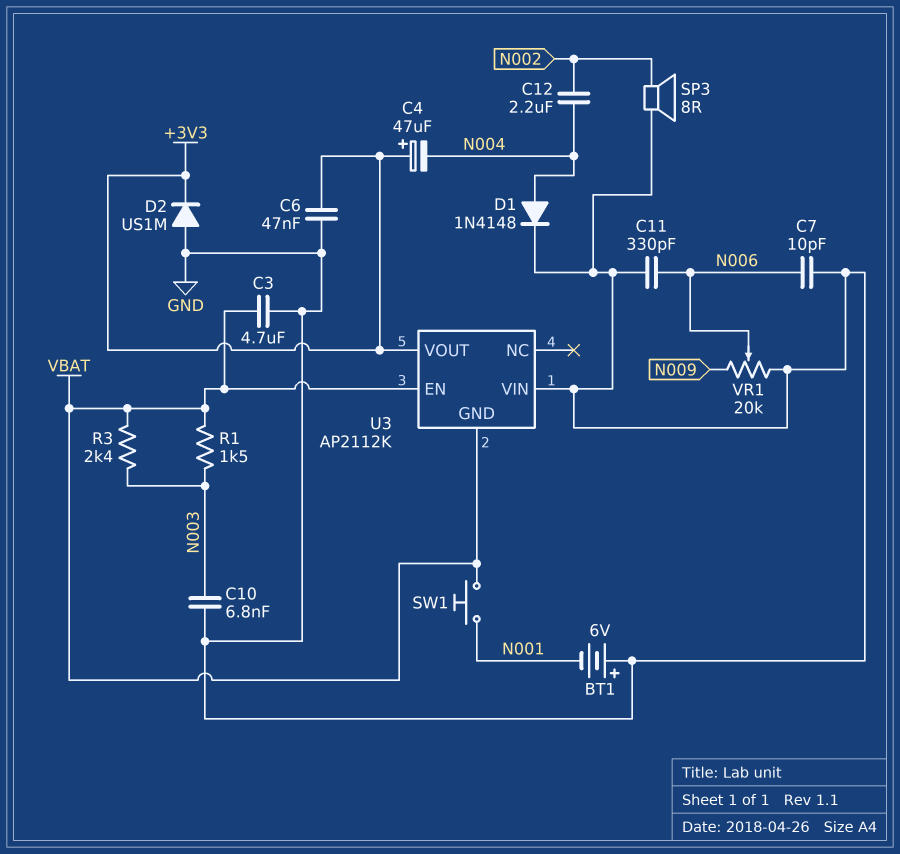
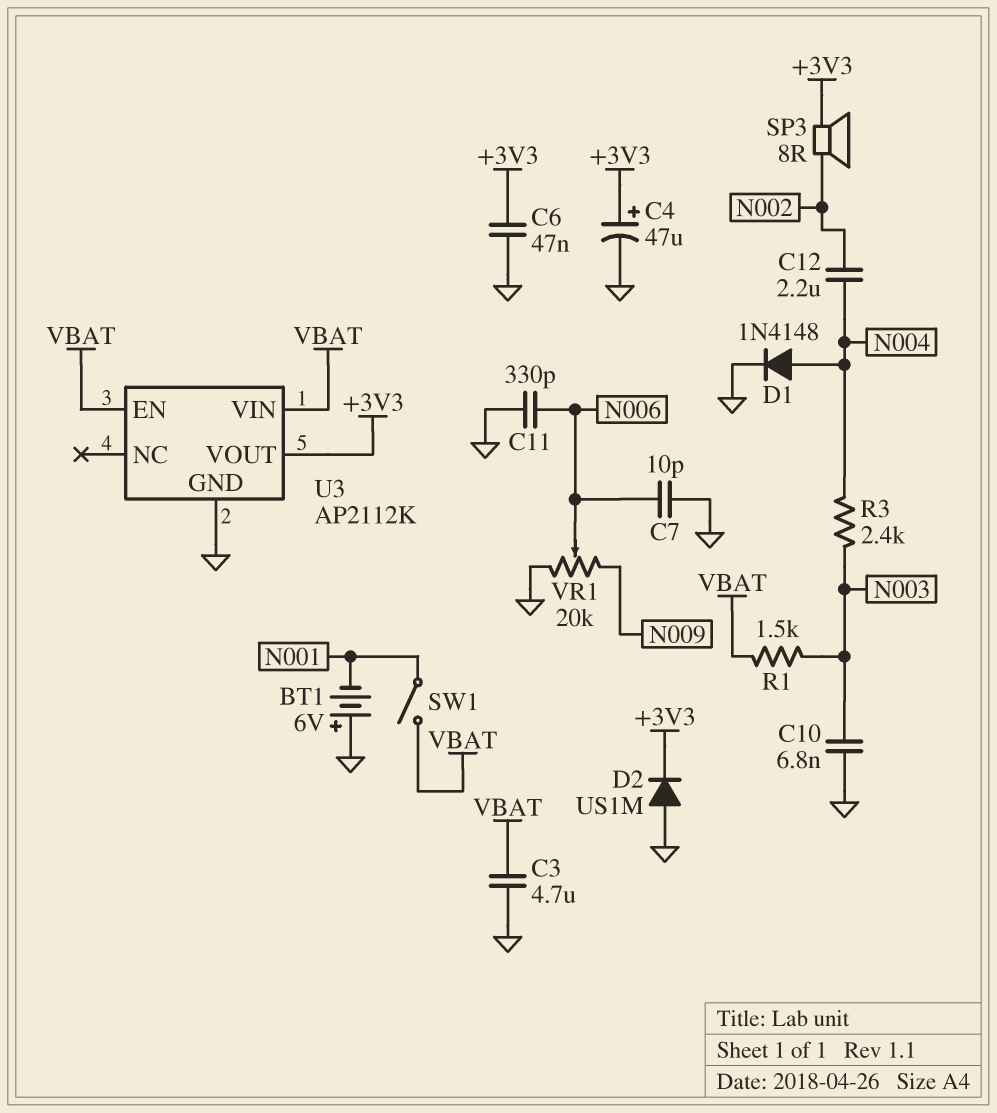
C4: 47uF (plus +3V3, minus N004) -> 47uF (plus +3V3, minus GND)
R3: 2.4k (N003, VBAT) -> 2.4k (N003, N004)
SP3: speaker 8R (GND, N002) -> speaker 8R (+3V3, N002)
SW1: button (N001, VBAT) -> switch (N001, VBAT)
U3 pin GND: VBAT -> GND
U3 pin VIN: GND -> VBAT

